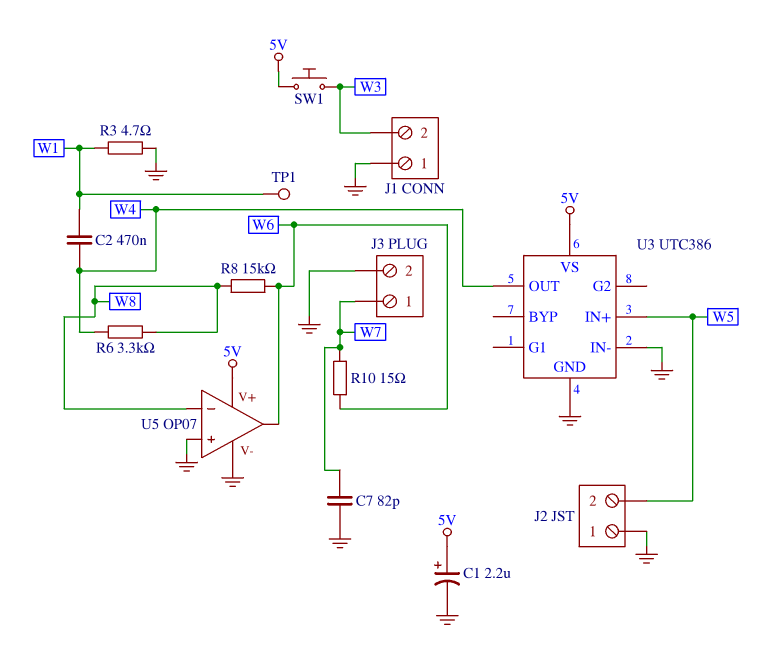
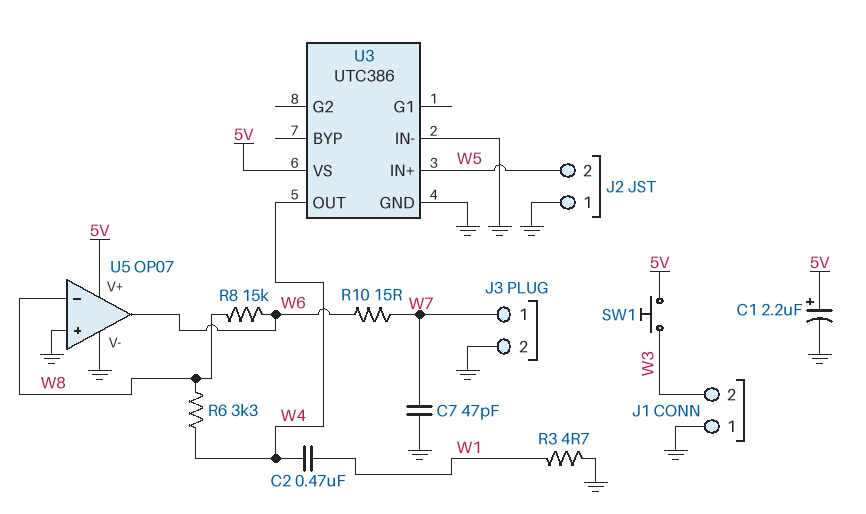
C7: 82pF (GND, W7) -> 47pF (GND, W7)
TP1: test point (W1) -> none

